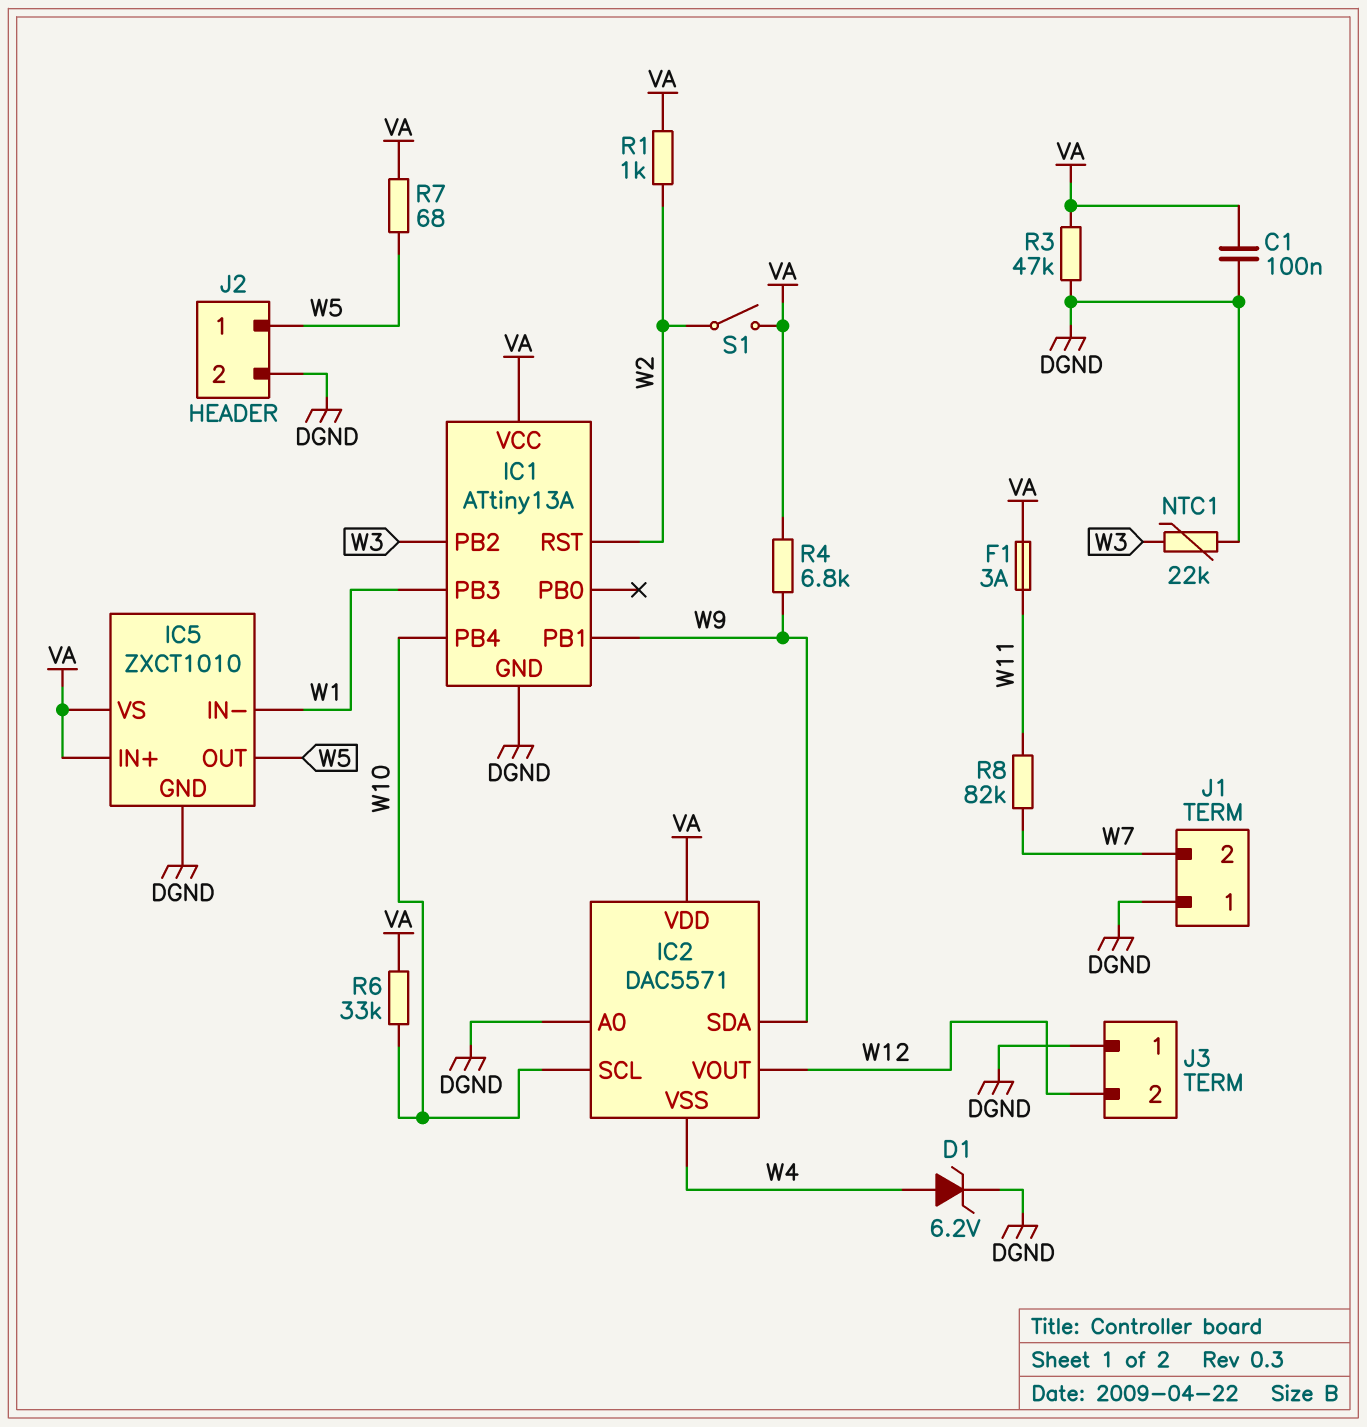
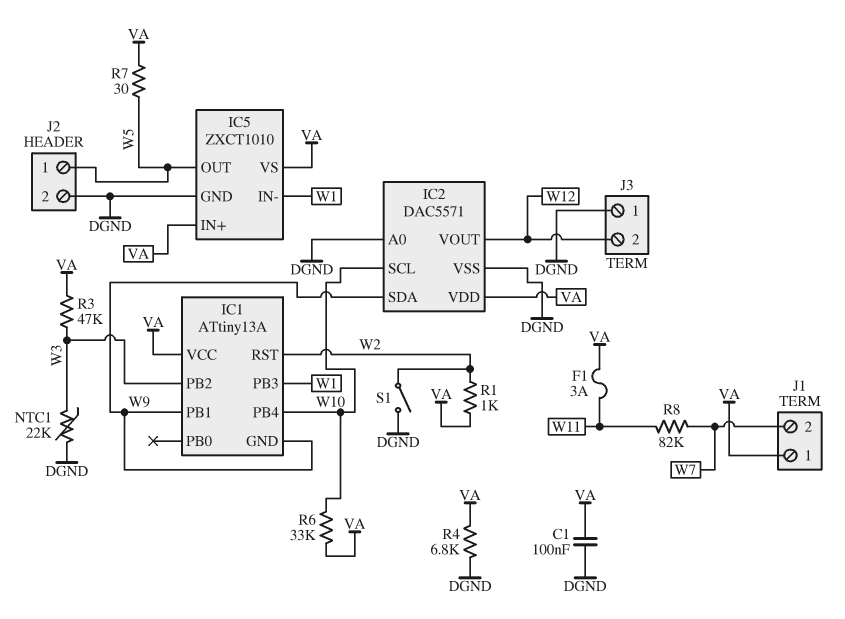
D1: zener 6.2V (A W4, K DGND) -> none
IC1 pin GND: DGND -> W9
IC2 pin VSS: W4 -> DGND
J1 pin 1: DGND -> VA
R3: 47k (DGND, VA) -> 47k (VA, W3)
R4: 6.8k (VA, W9) -> 6.8k (DGND, VA)
R7: 68 (VA, W5) -> 30 (VA, W5)
S1: switch (VA, W2) -> switch (DGND, W2)

